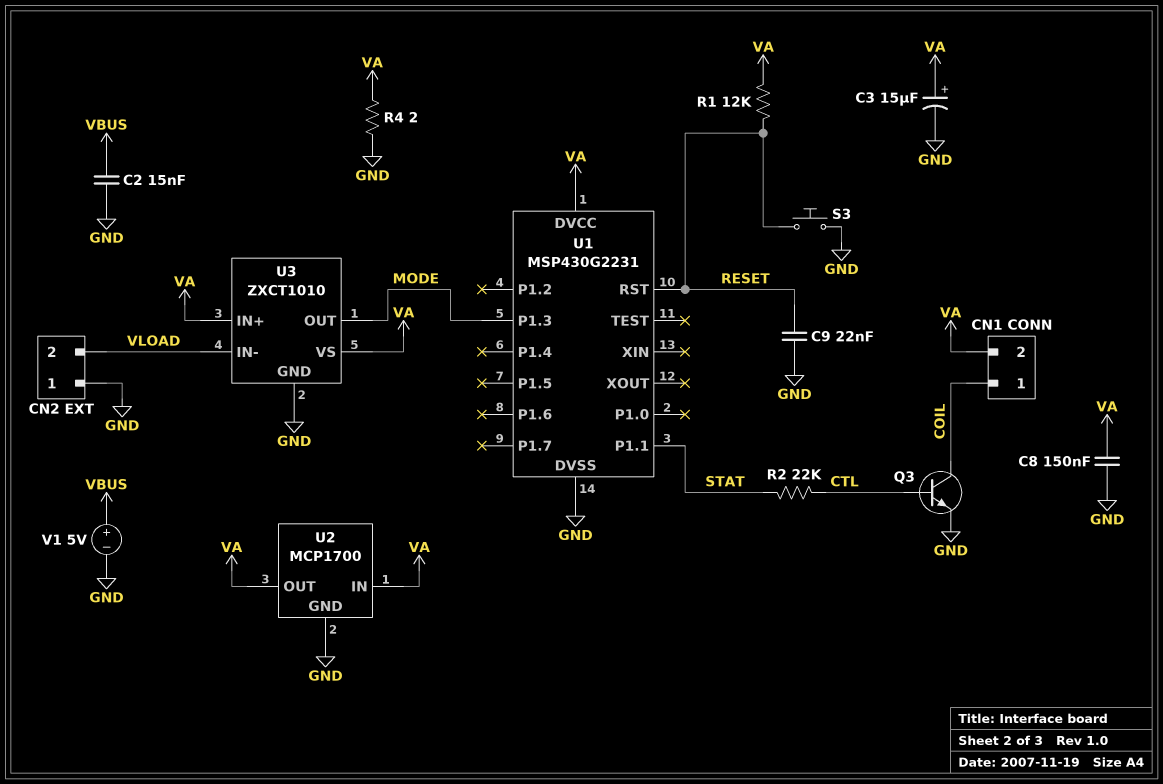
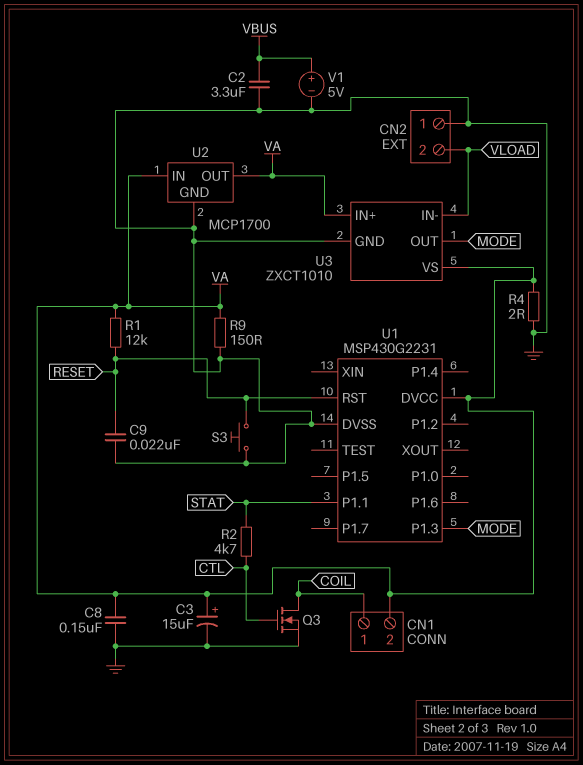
C2: 15nF (GND, VBUS) -> 3.3uF (GND, VBUS)
Q3: NPN (B CTL, C COIL, E GND) -> NMOS (G CTL, D COIL, S GND)
R2: 22k (CTL, STAT) -> 4.7k (CTL, STAT)
R9: none -> 150 (GND, VA)

